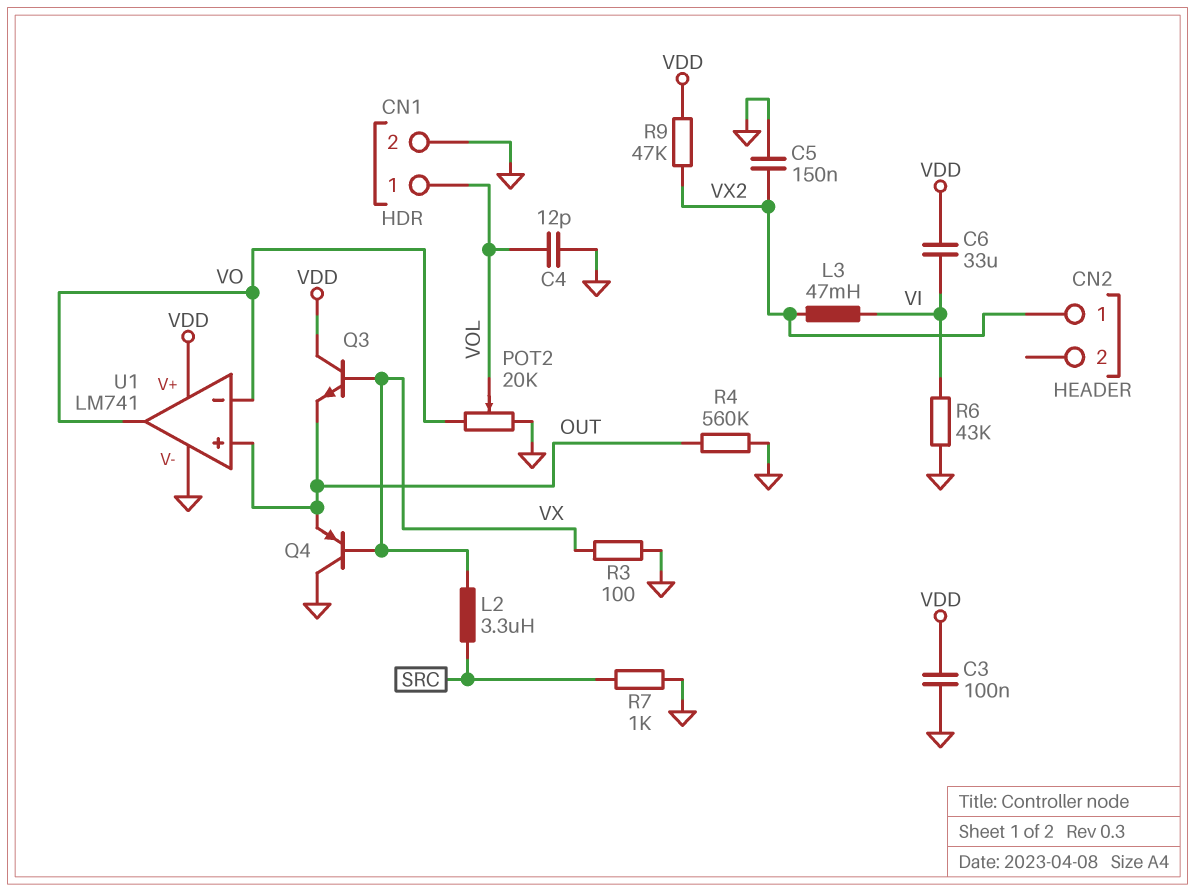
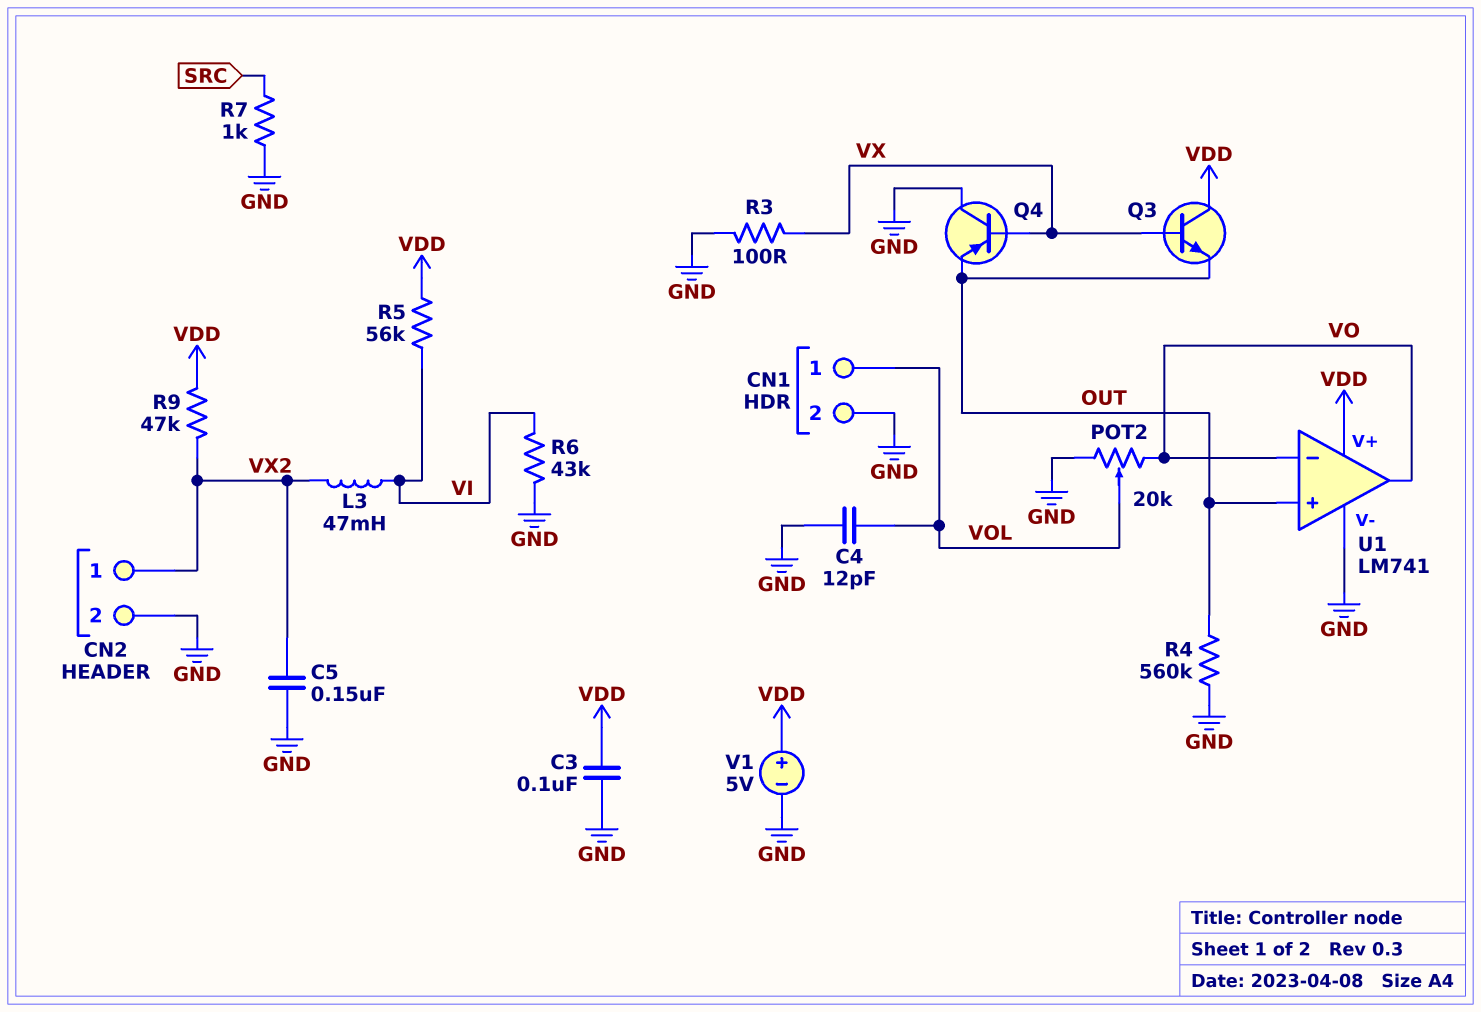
C6: 33uF (VDD, VI) -> none
CN2 pin 2: none -> GND
L2: 3.3uH (SRC, VX) -> none
R5: none -> 56k (VDD, VI)
V1: none -> 5V (plus VDD, minus GND)

